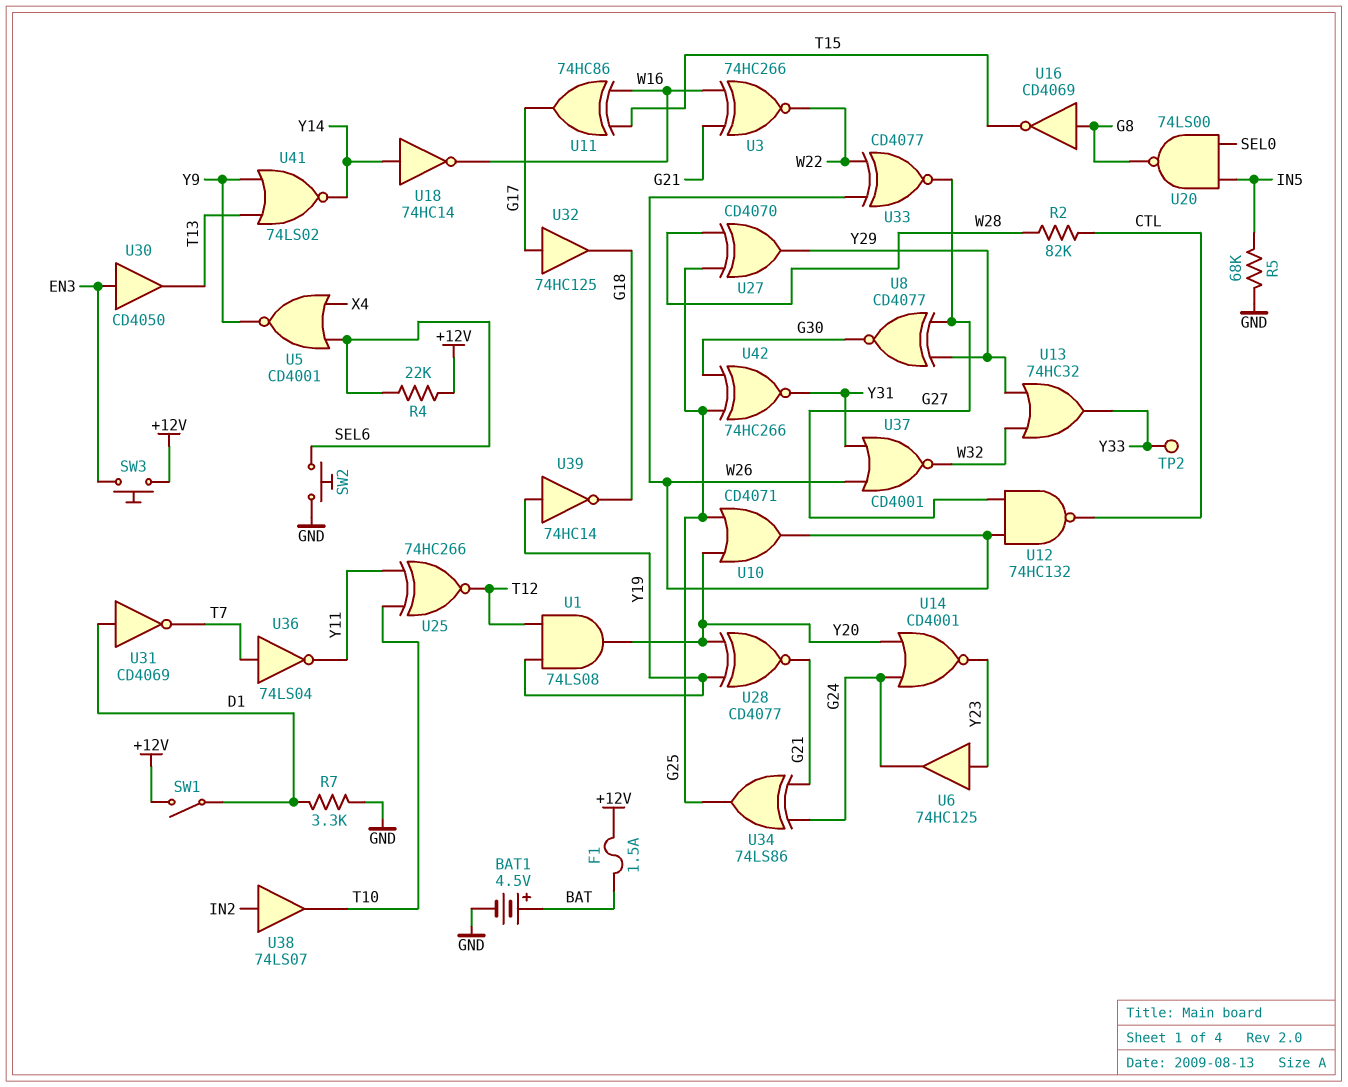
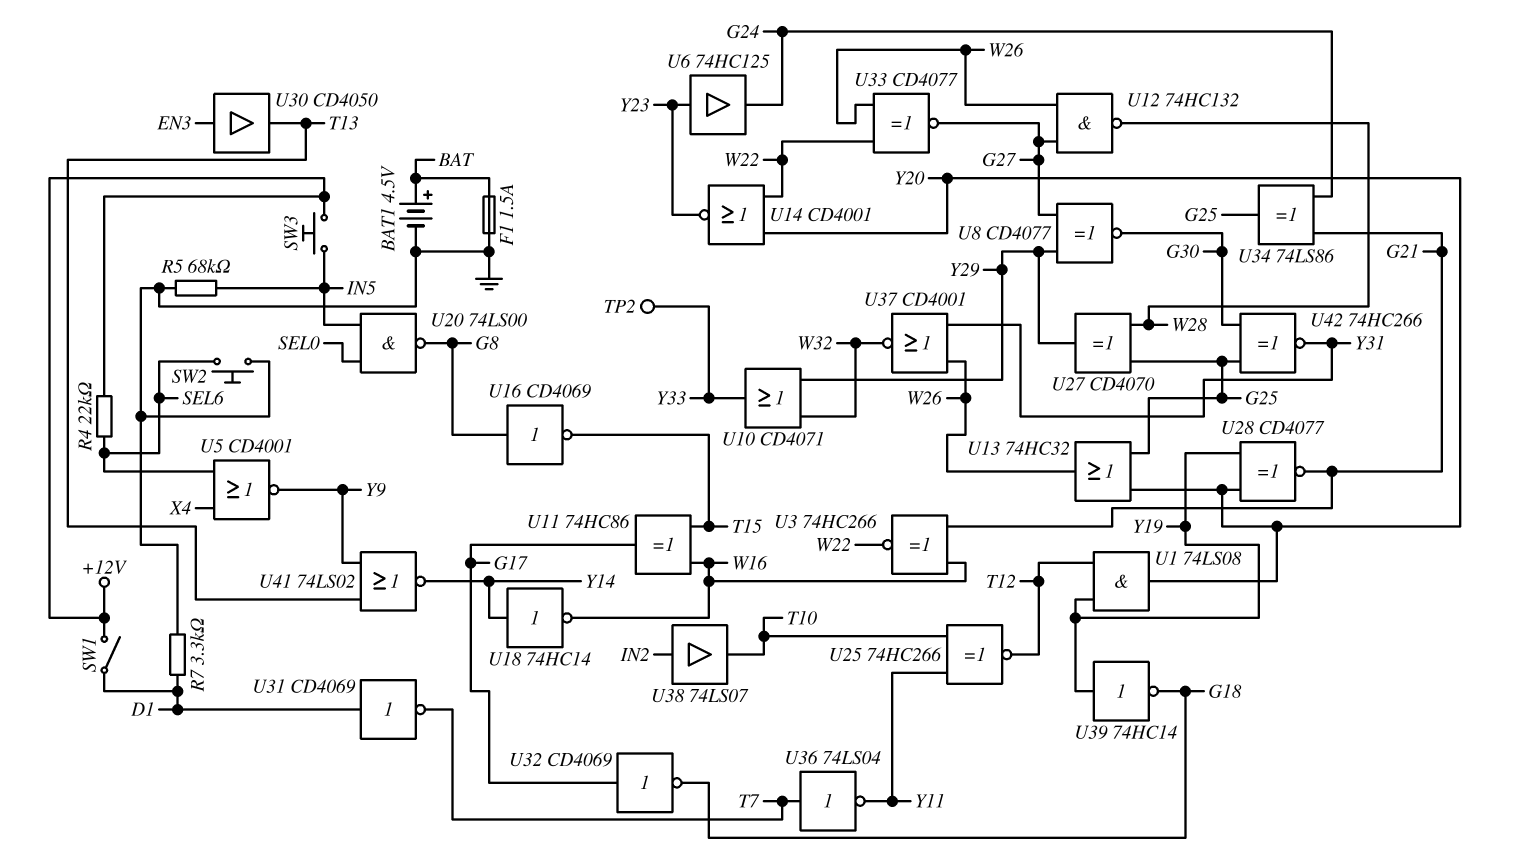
F1: 1.5A (+12V, BAT) -> 1.5A (BAT, GND)
R2: 82k (CTL, W28) -> none
SW3: button (+12V, EN3) -> button (+12V, IN5)
U10: OR CD4071 (in G25, in Y20, out W26) -> OR CD4071 (in W32, in Y29, out Y33)
U12: NAND 74HC132 (in G27, in W26, out CTL) -> NAND 74HC132 (in G27, in W26, out W28)
U13: OR 74HC32 (in W32, in Y29, out Y33) -> OR 74HC32 (in G25, in Y20, out W26)
U14: NOR CD4001 (in G24, in Y20, out Y23) -> NOR CD4001 (in W22, in Y20, out Y23)
U32: buffer 74HC125 (in G17, out G18) -> NOT CD4069 (in G17, out G18)

